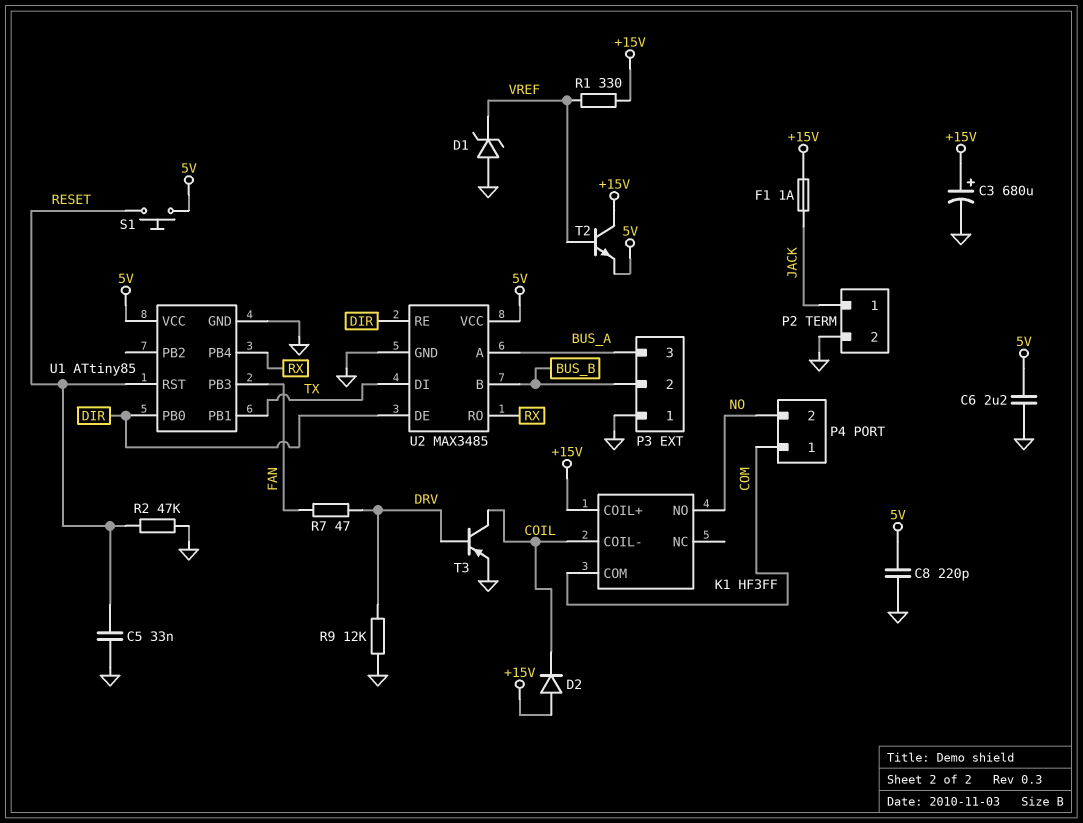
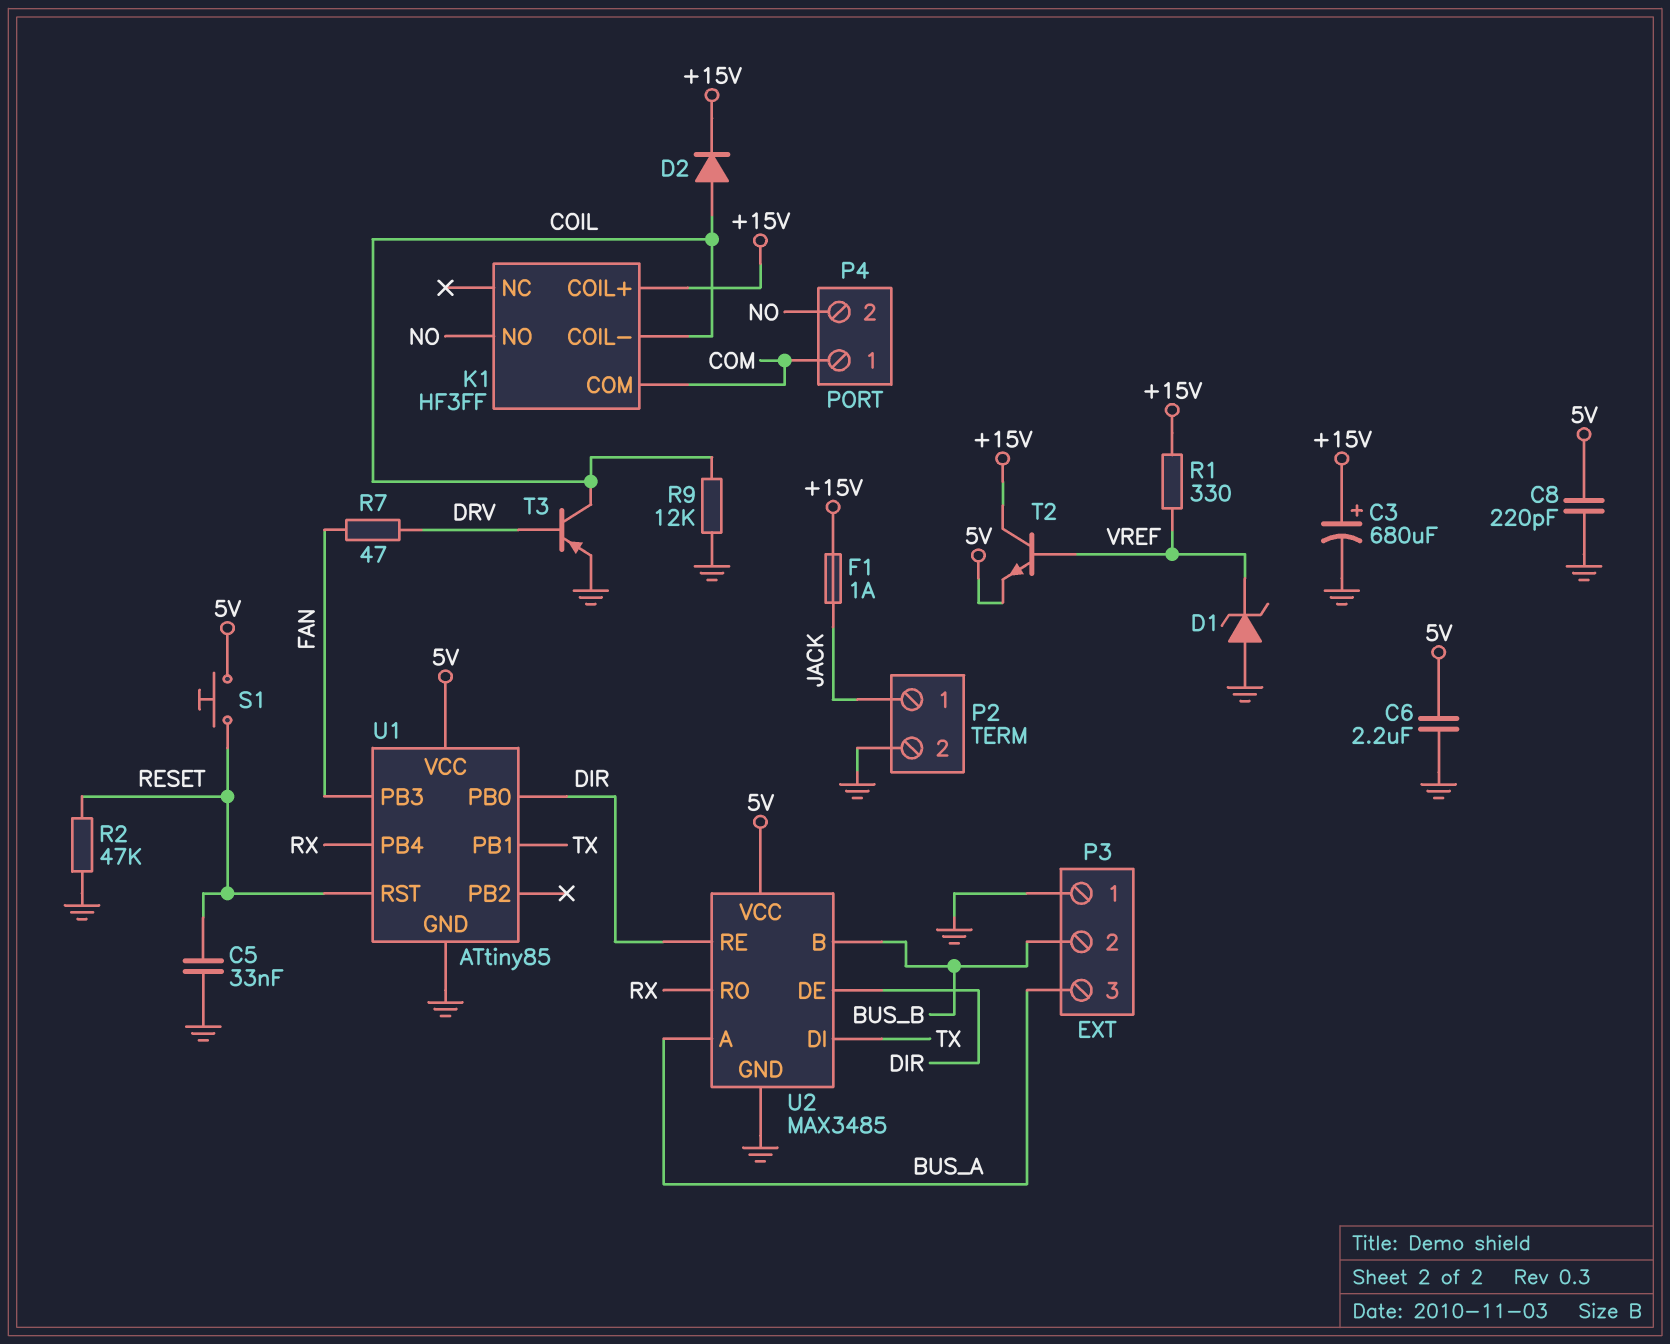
D2: diode (A +15V, K COIL) -> diode (A COIL, K +15V)
R9: 12k (DRV, GND) -> 12k (COIL, GND)

